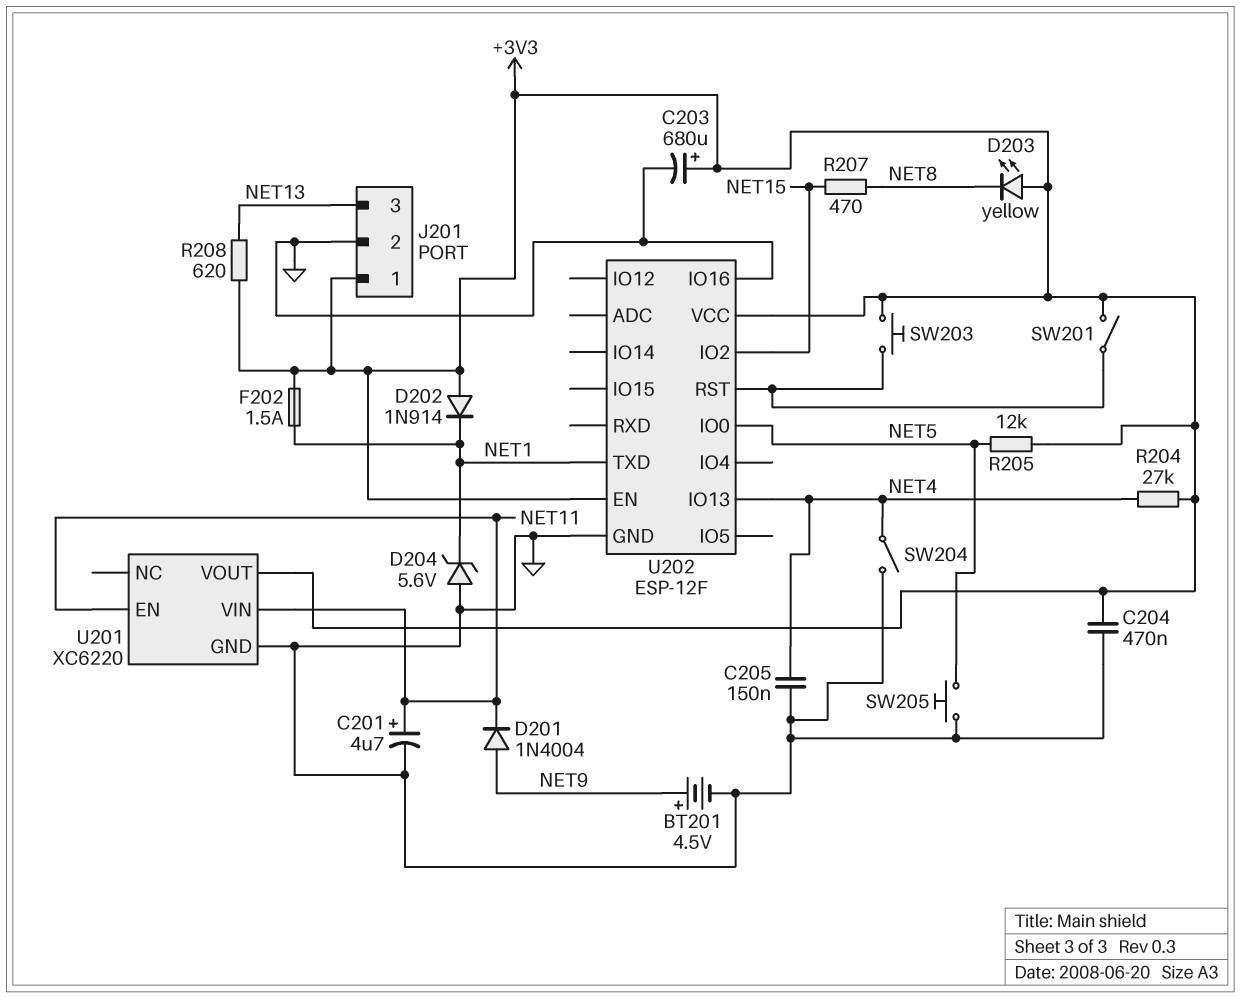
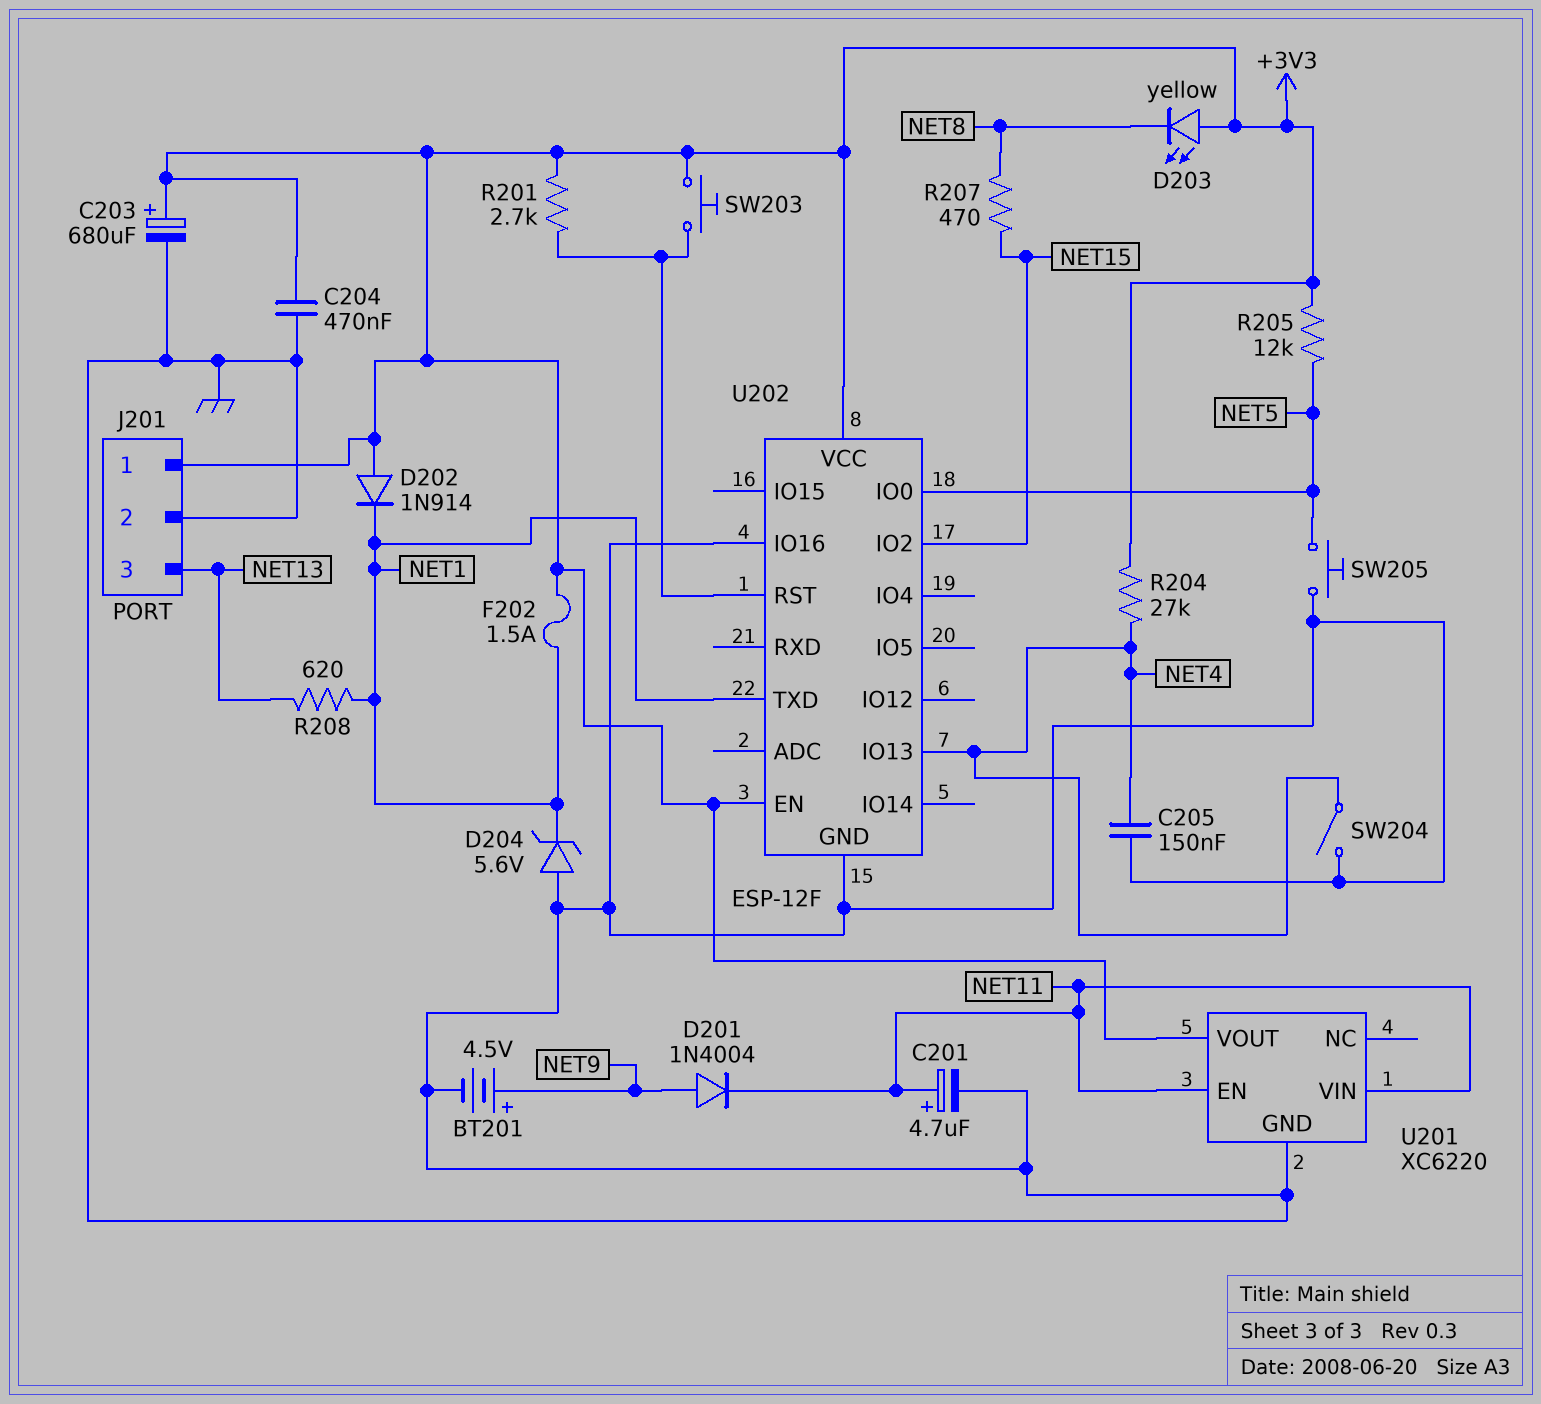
R201: none -> 2.7k (+3V3, U202/RST)
R208: 620 (+3V3, NET13) -> 620 (NET1, NET13)
SW201: switch (+3V3, U202/RST) -> none

